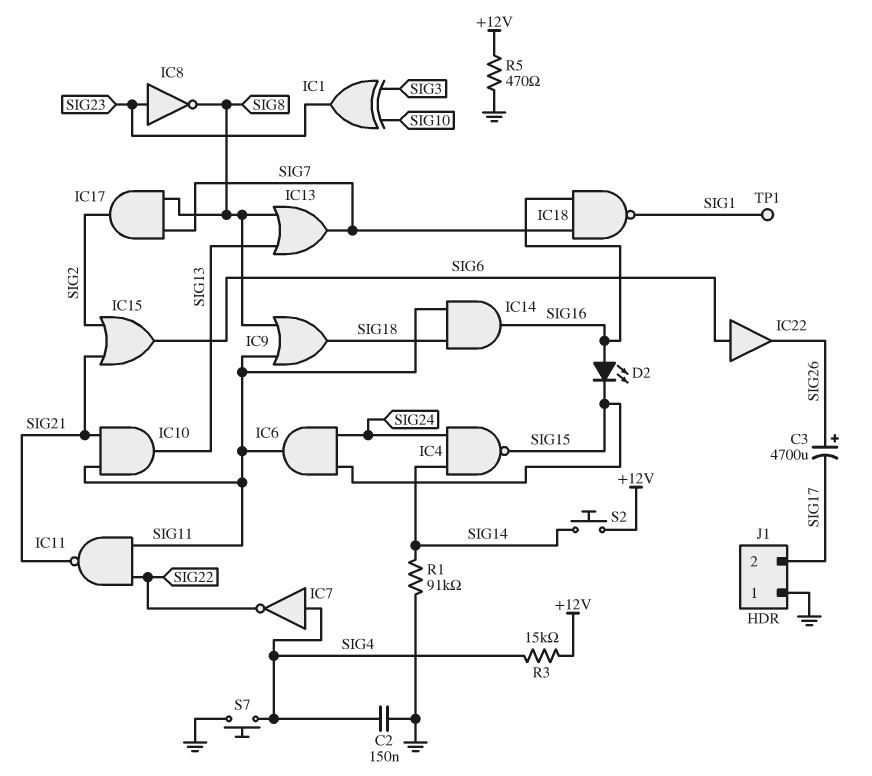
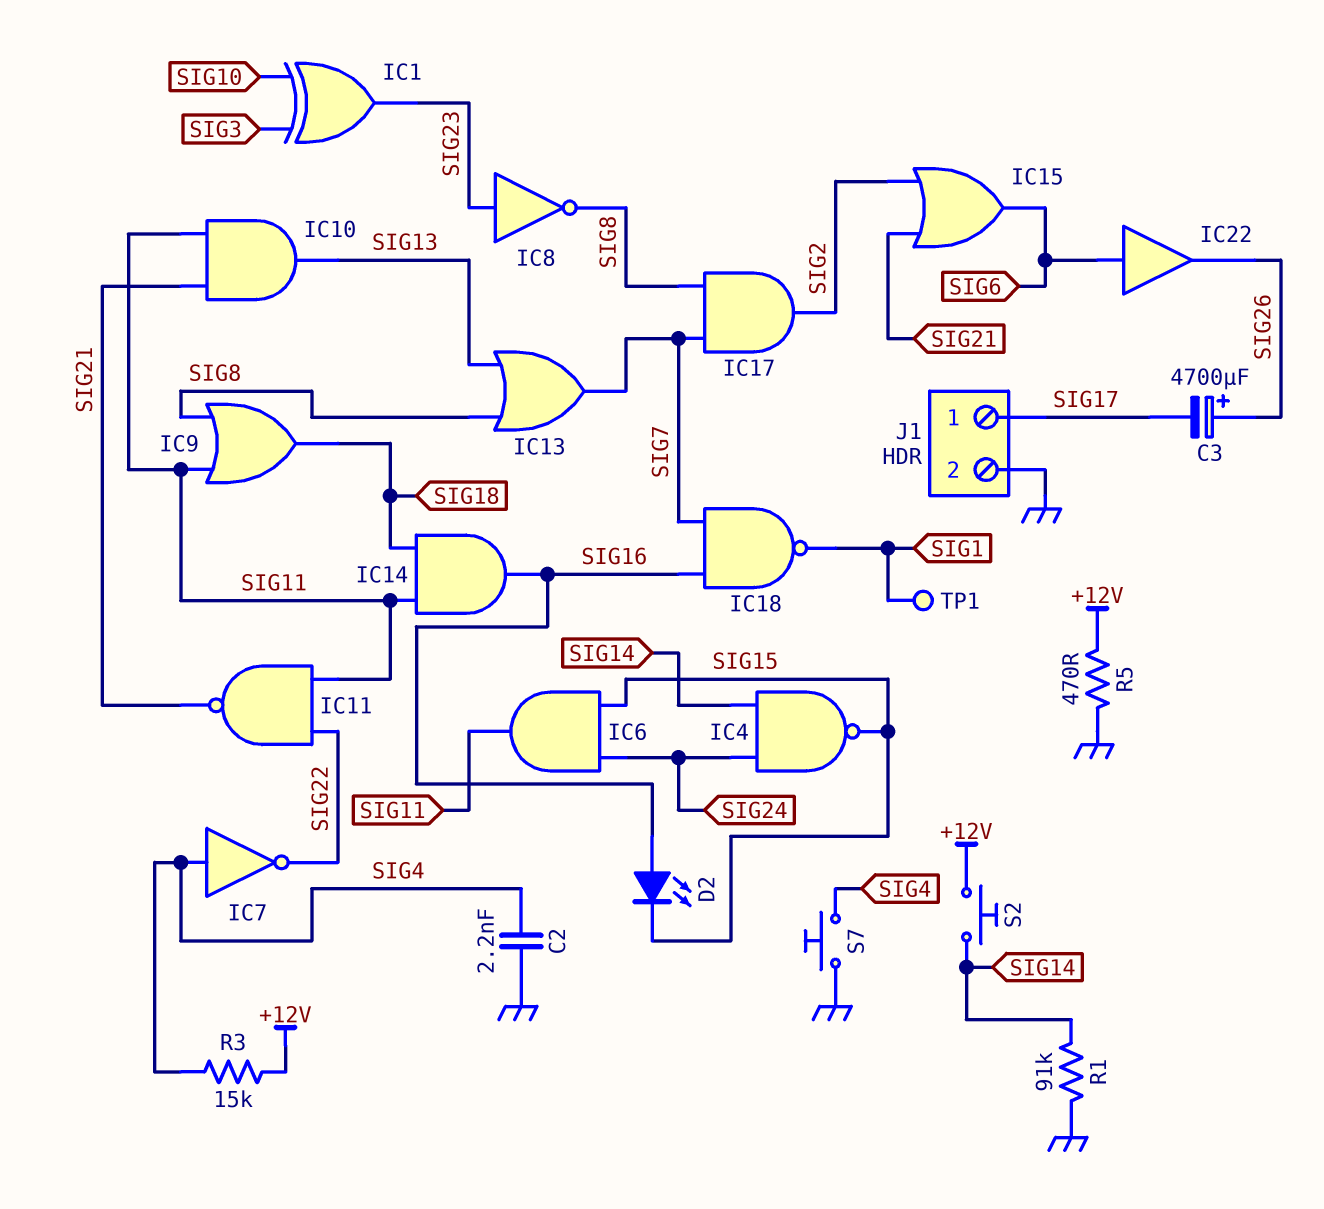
C2: 150nF (GND, SIG4) -> 2.2nF (GND, SIG4)
J1 pin 1: GND -> SIG17
J1 pin 2: SIG17 -> GND

